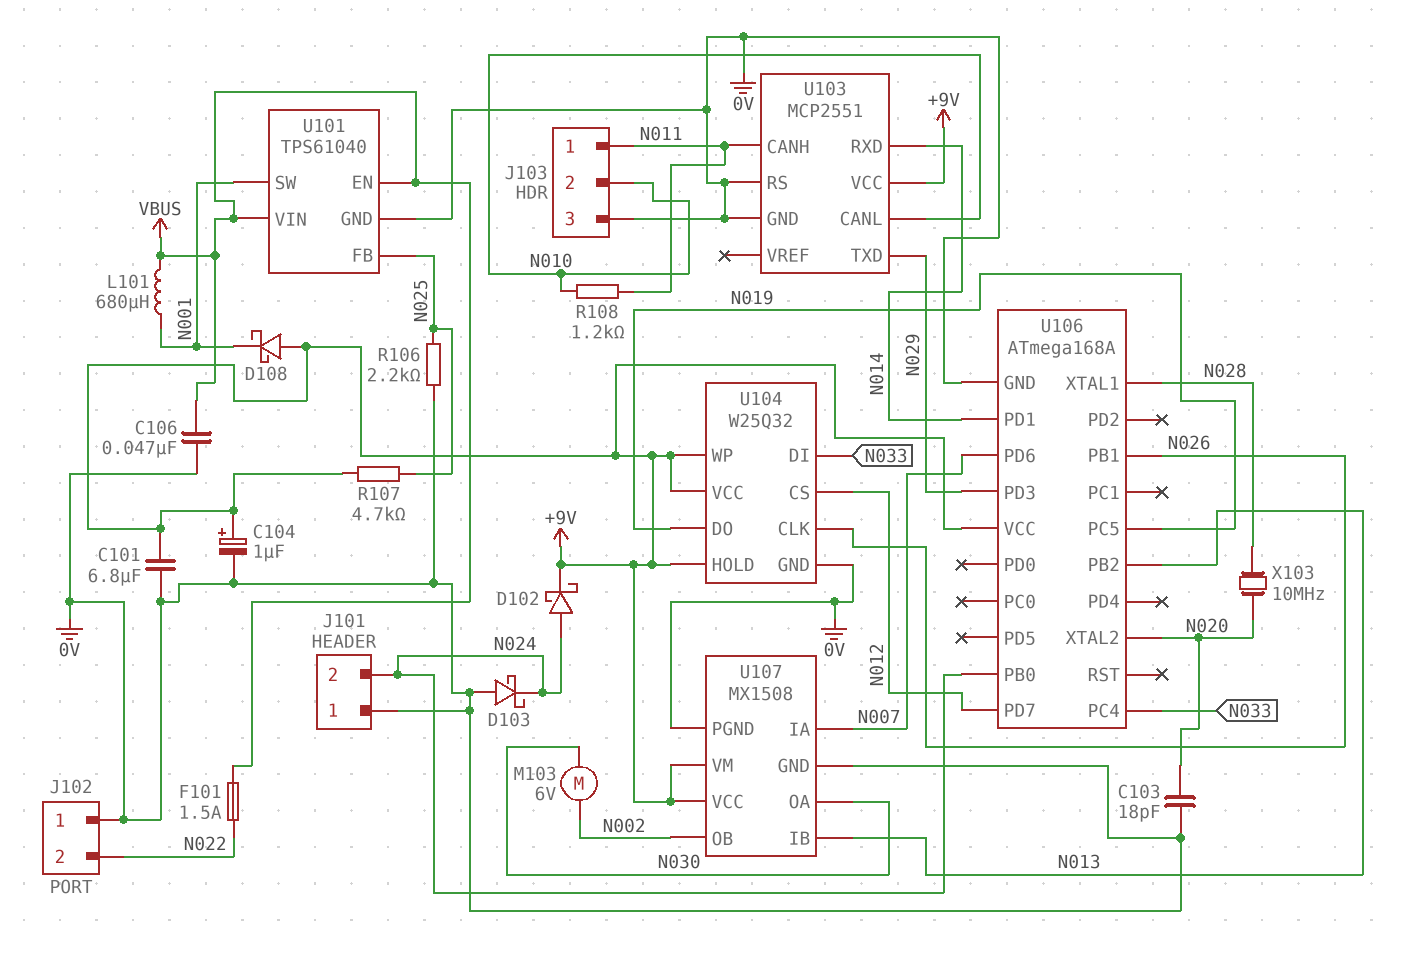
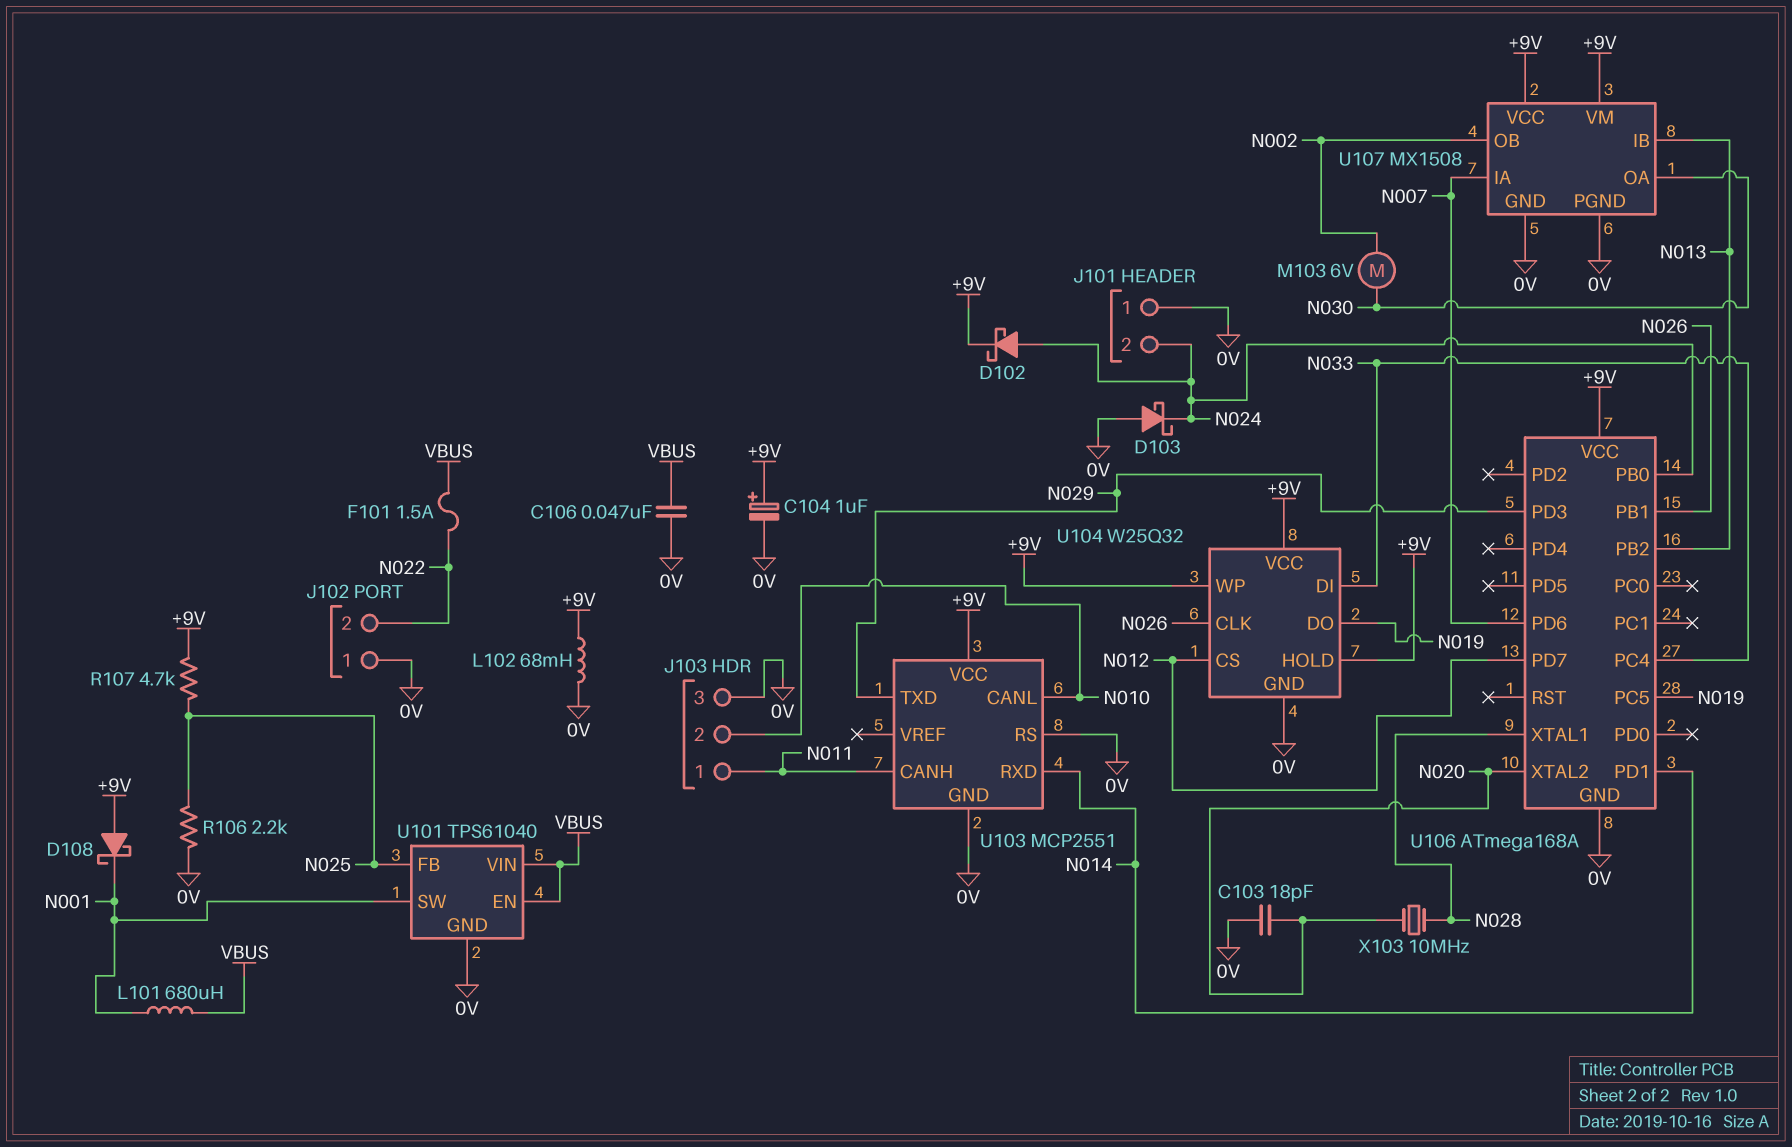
C101: 6.8uF (+9V, 0V) -> none
L102: none -> 68mH (+9V, 0V)
R108: 1.2k (N010, N011) -> none

